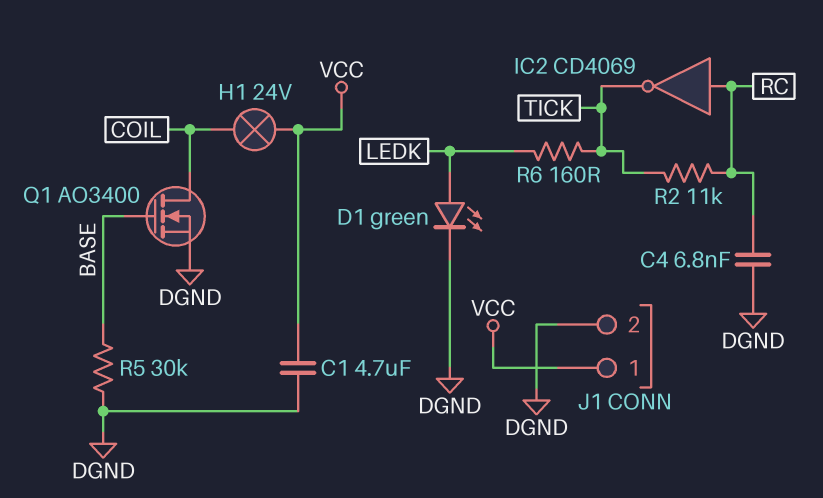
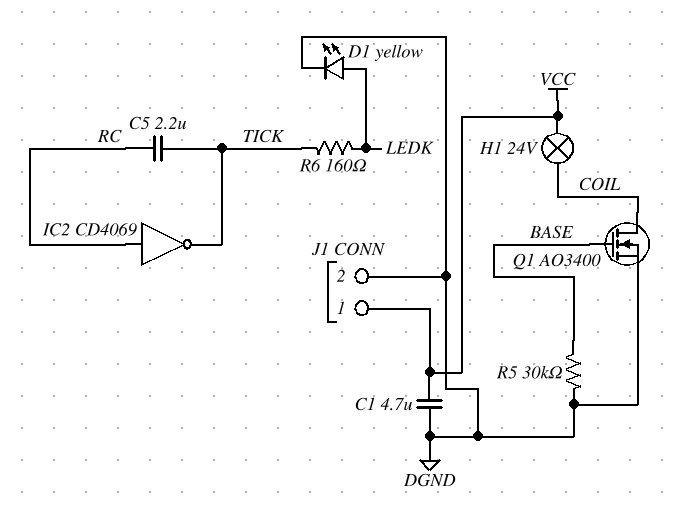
C4: 6.8nF (DGND, RC) -> none
C5: none -> 2.2uF (RC, TICK)
D1: LED green (A LEDK, K DGND) -> LED yellow (A LEDK, K DGND)
R2: 11k (RC, TICK) -> none

